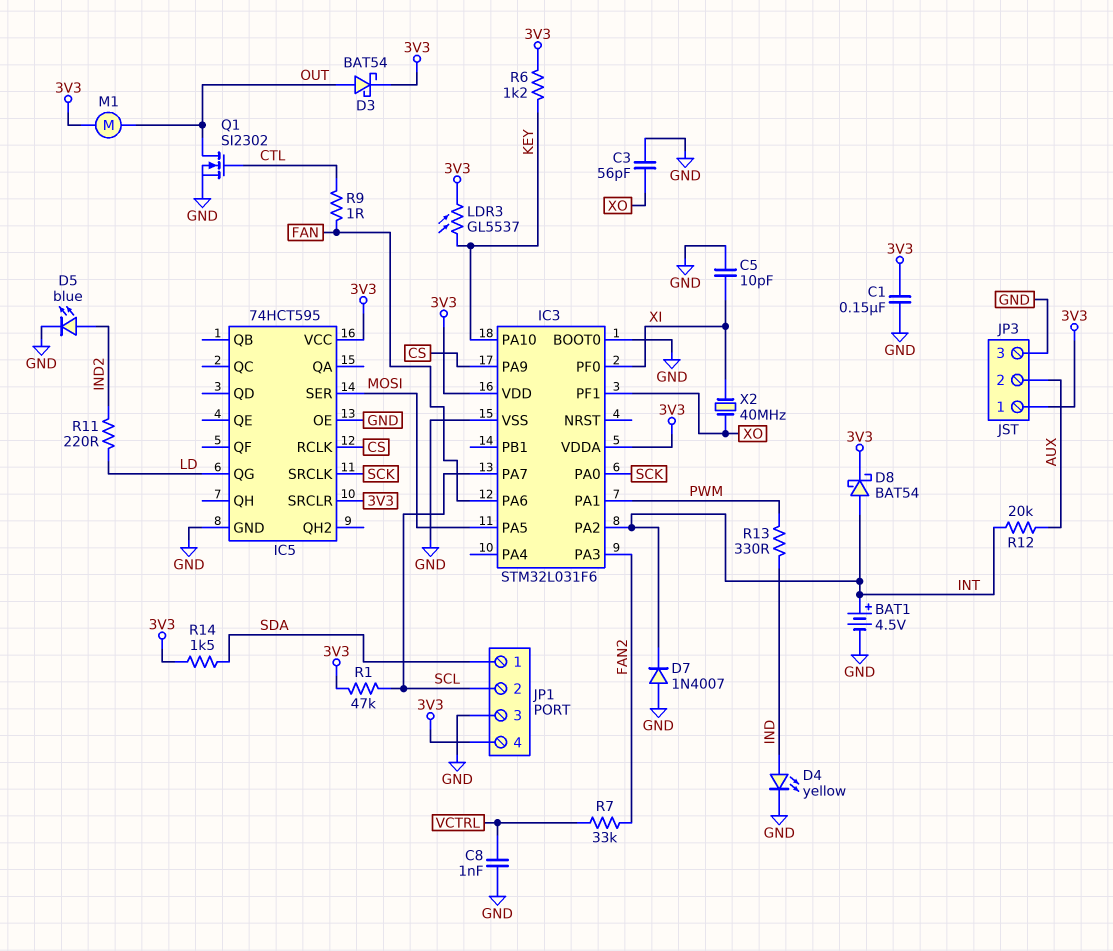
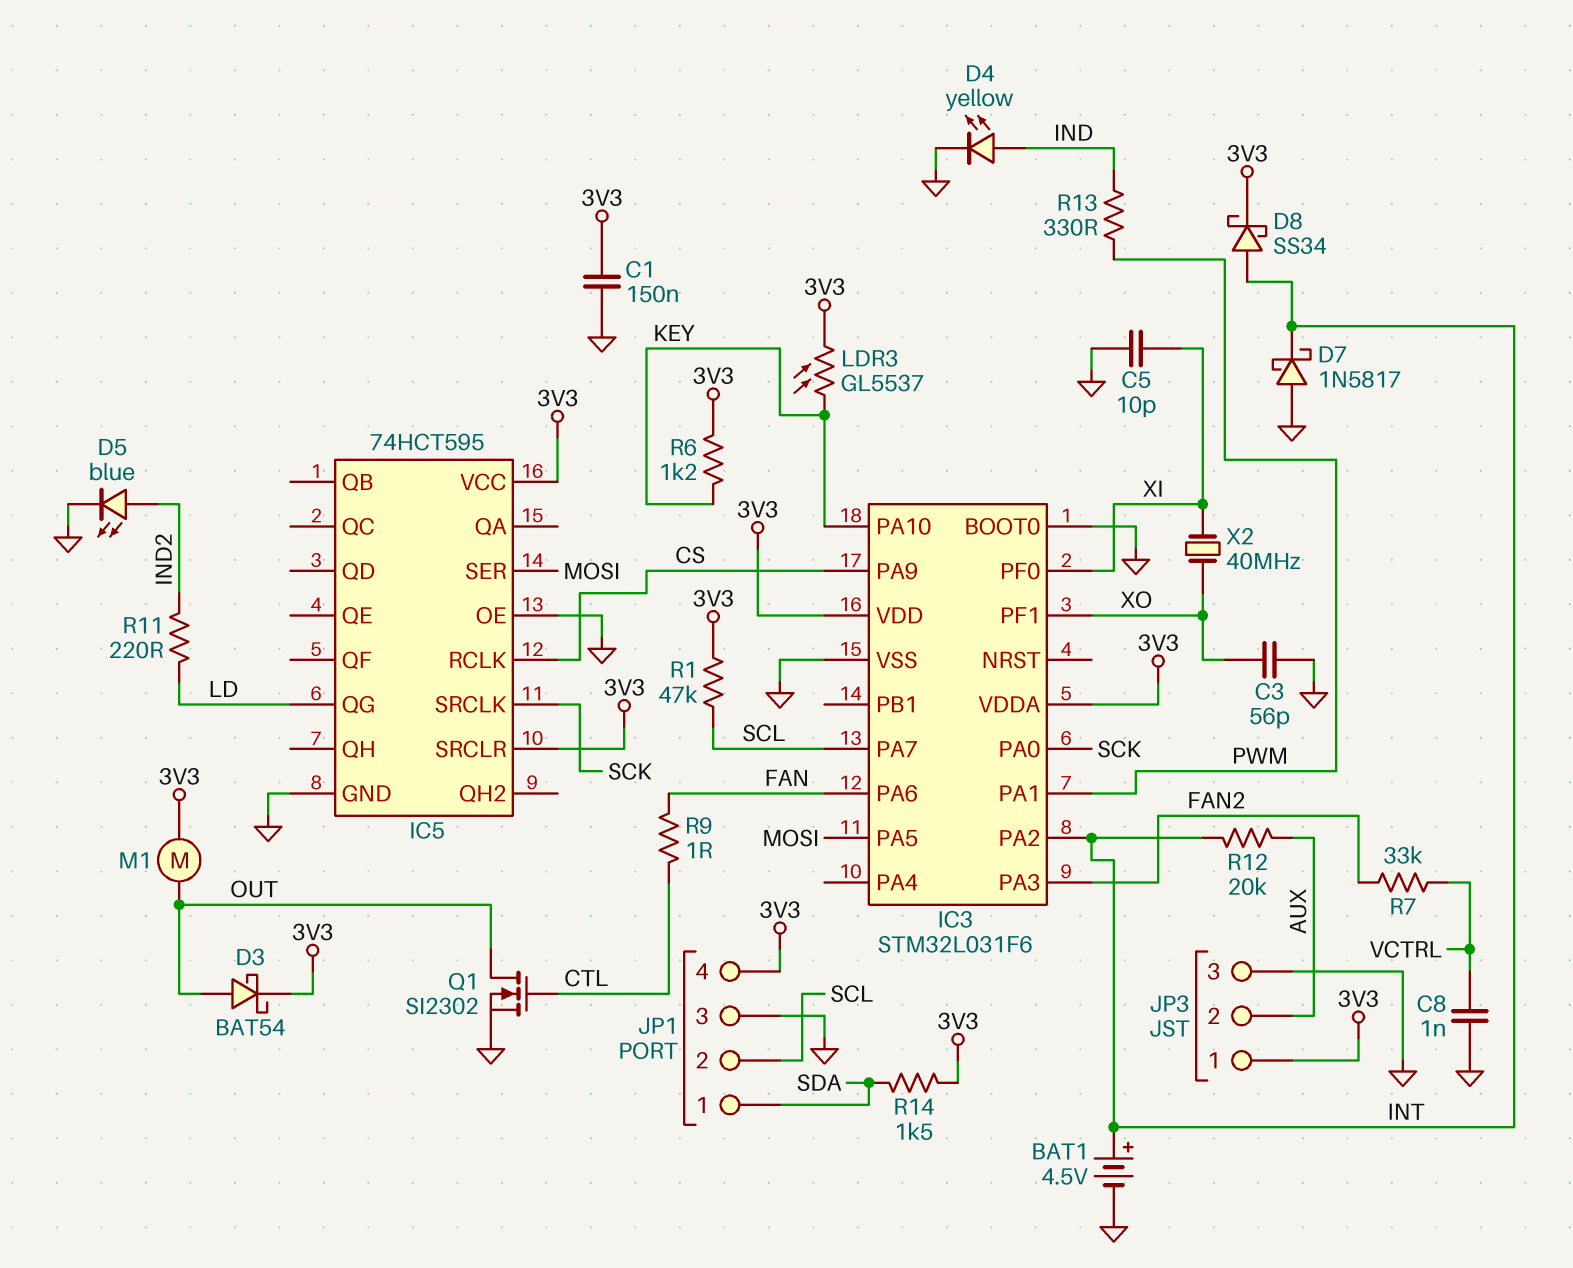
D7: diode 1N4007 (A GND, K INT) -> schottky 1N5817 (A GND, K INT)
D8: schottky BAT54 (A INT, K 3V3) -> schottky SS34 (A INT, K 3V3)

